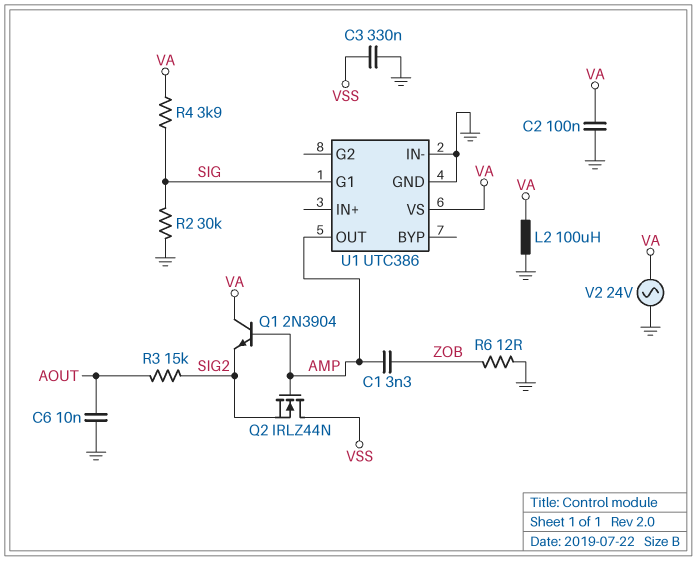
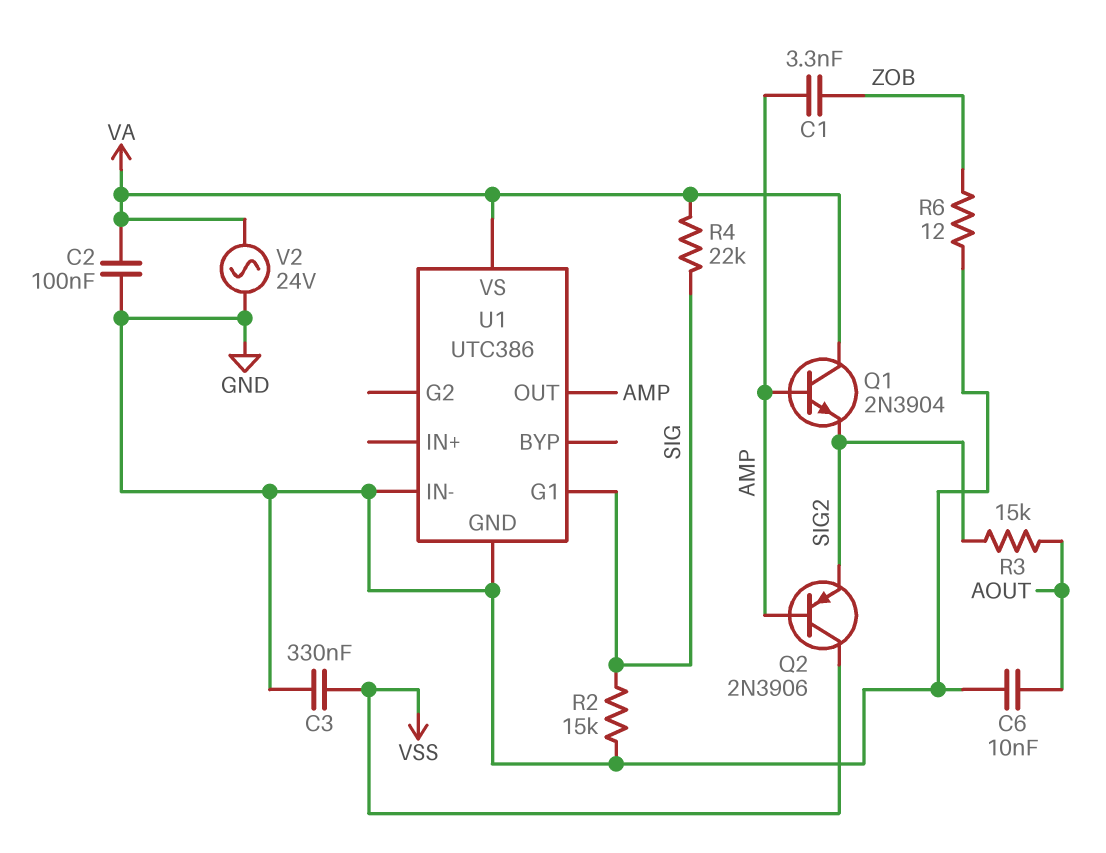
L2: 100uH (GND, VA) -> none
Q2: NMOS IRLZ44N (G AMP, D VSS, S SIG2) -> PNP 2N3906 (B AMP, C VSS, E SIG2)
R2: 30k (GND, SIG) -> 15k (GND, SIG)
R4: 3.9k (SIG, VA) -> 22k (SIG, VA)

